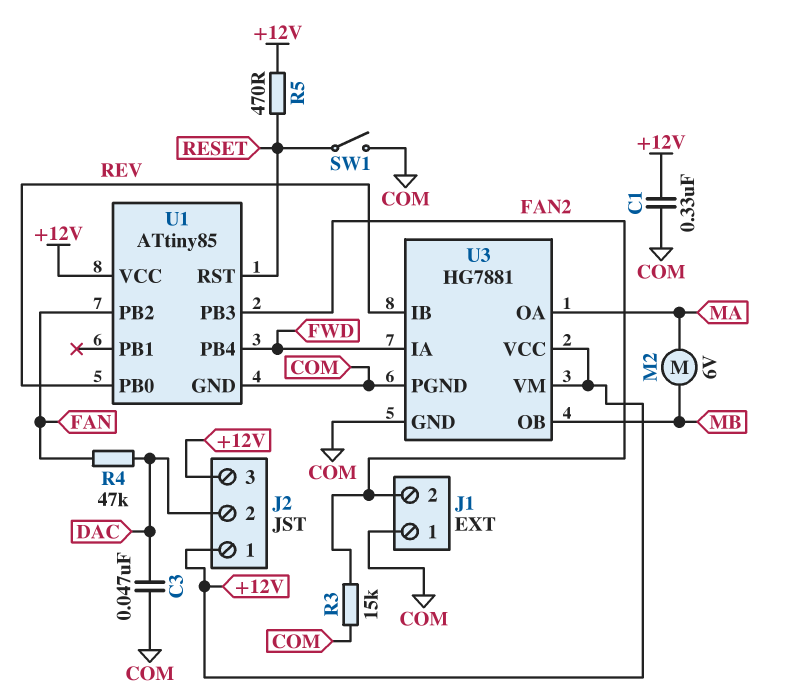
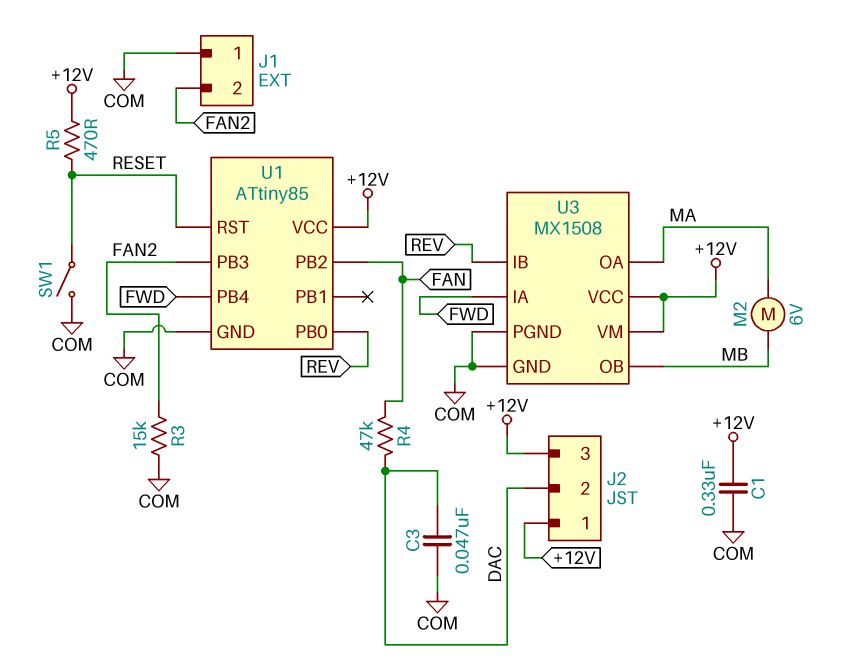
U3: HG7881 -> MX1508

